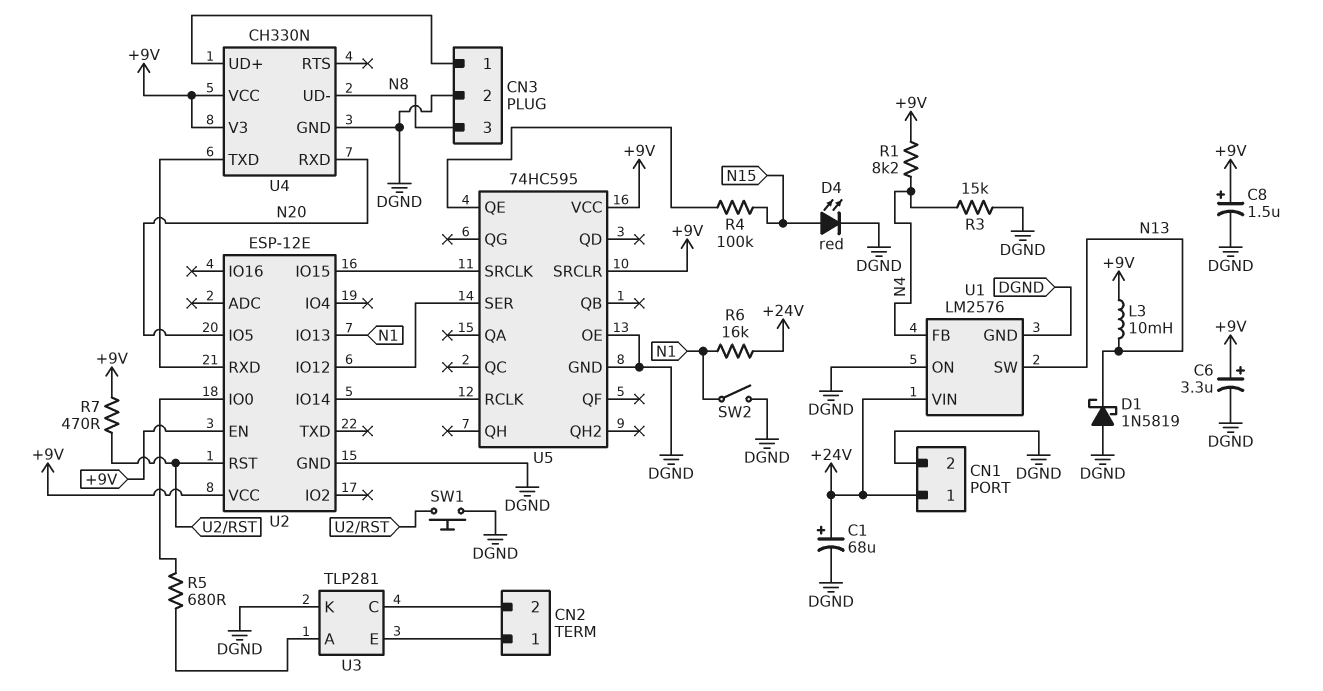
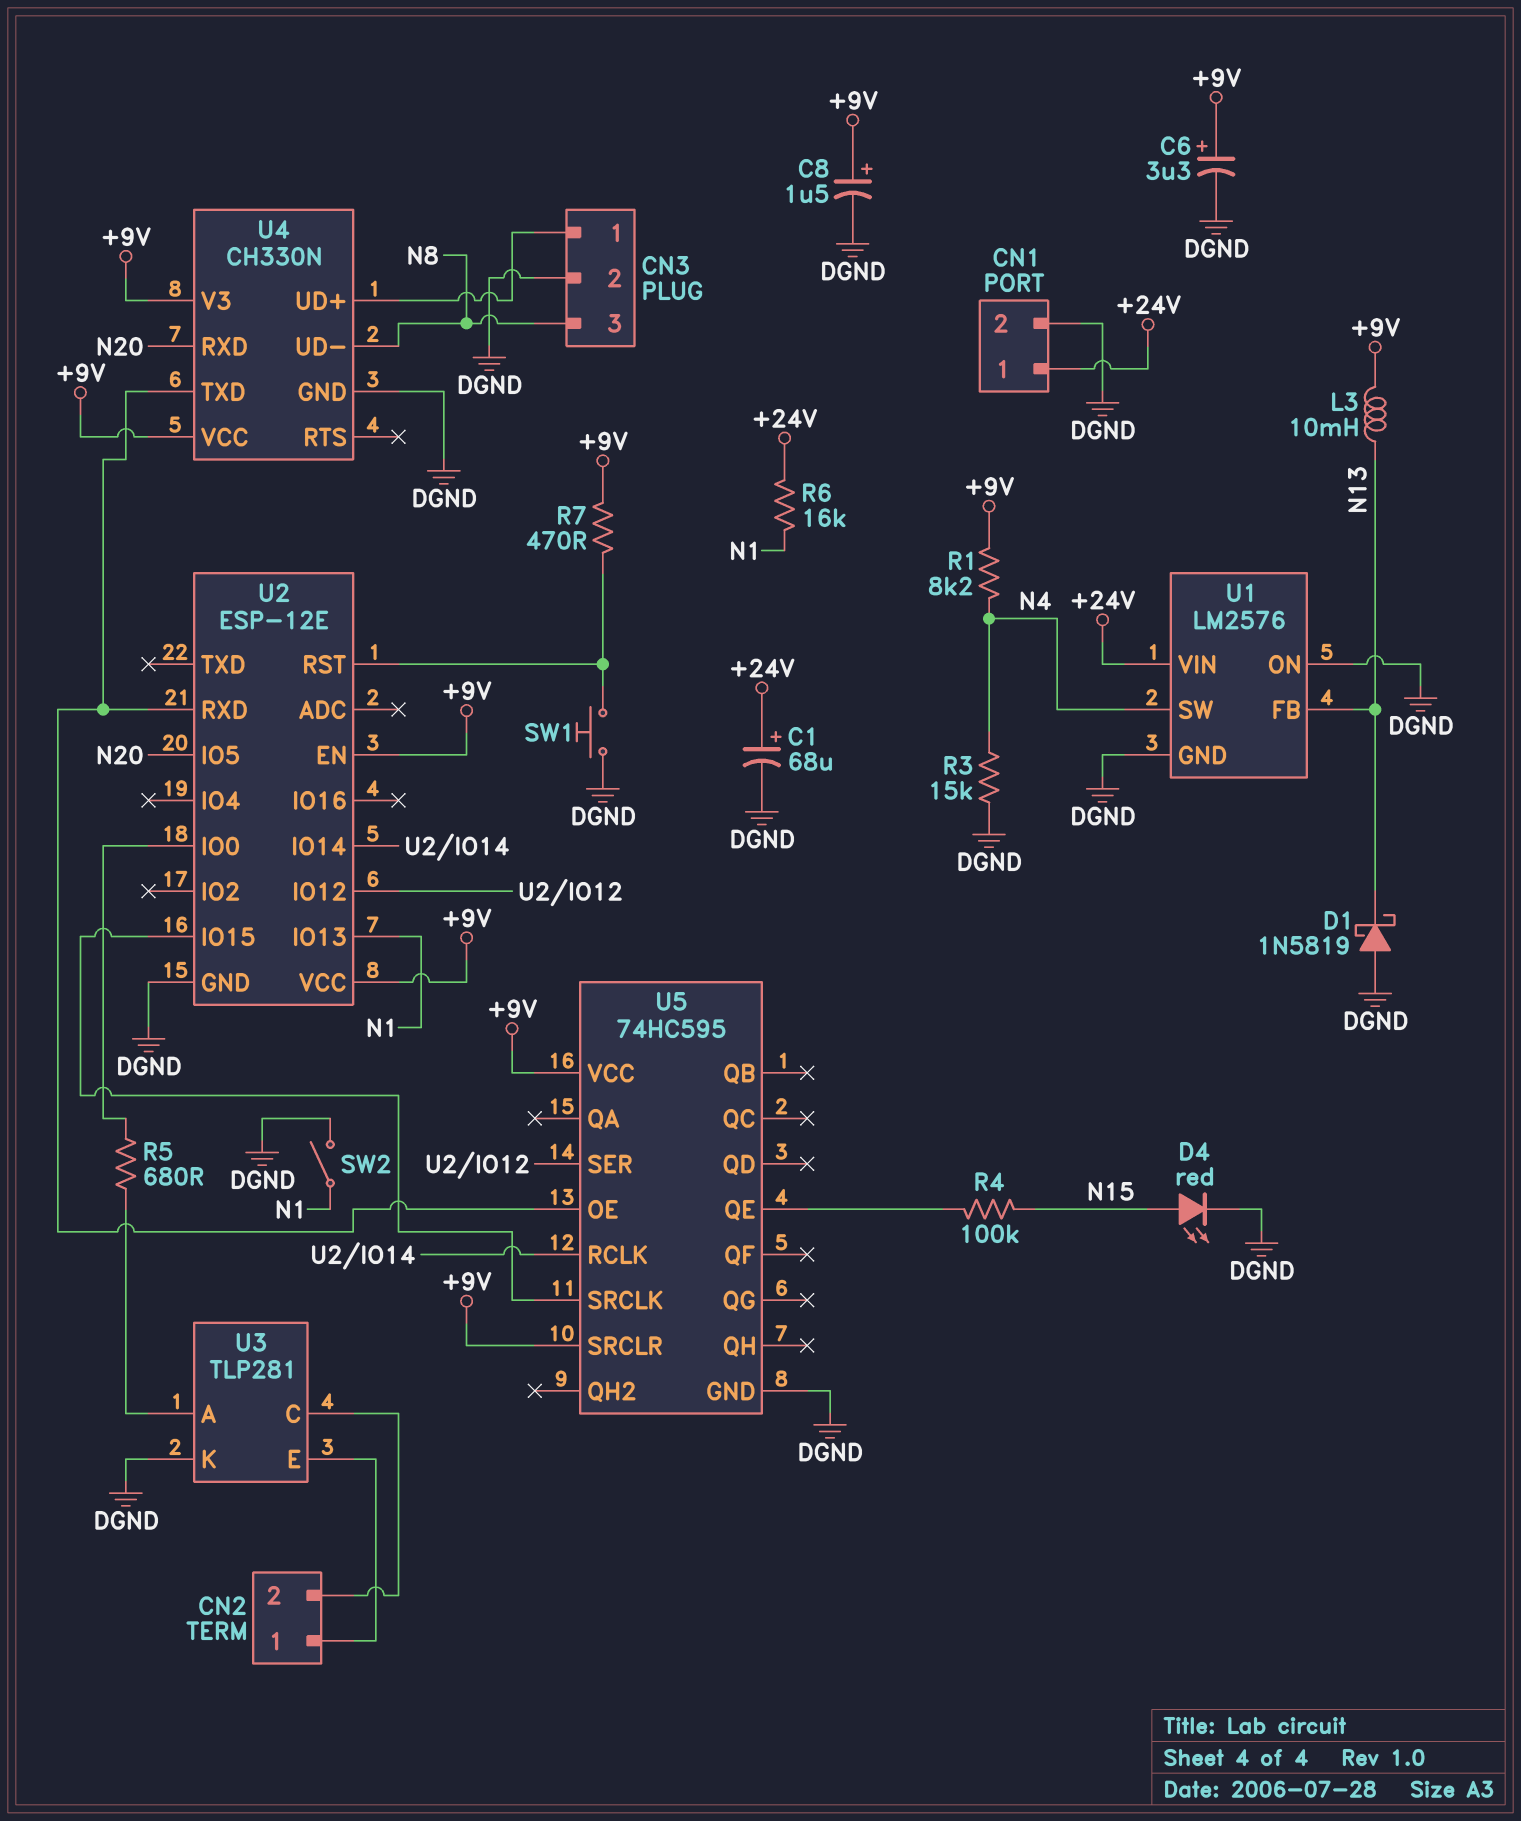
U1 pin FB: N4 -> N13
U1 pin SW: N13 -> N4
U5 pin OE: DGND -> U2/RXD

